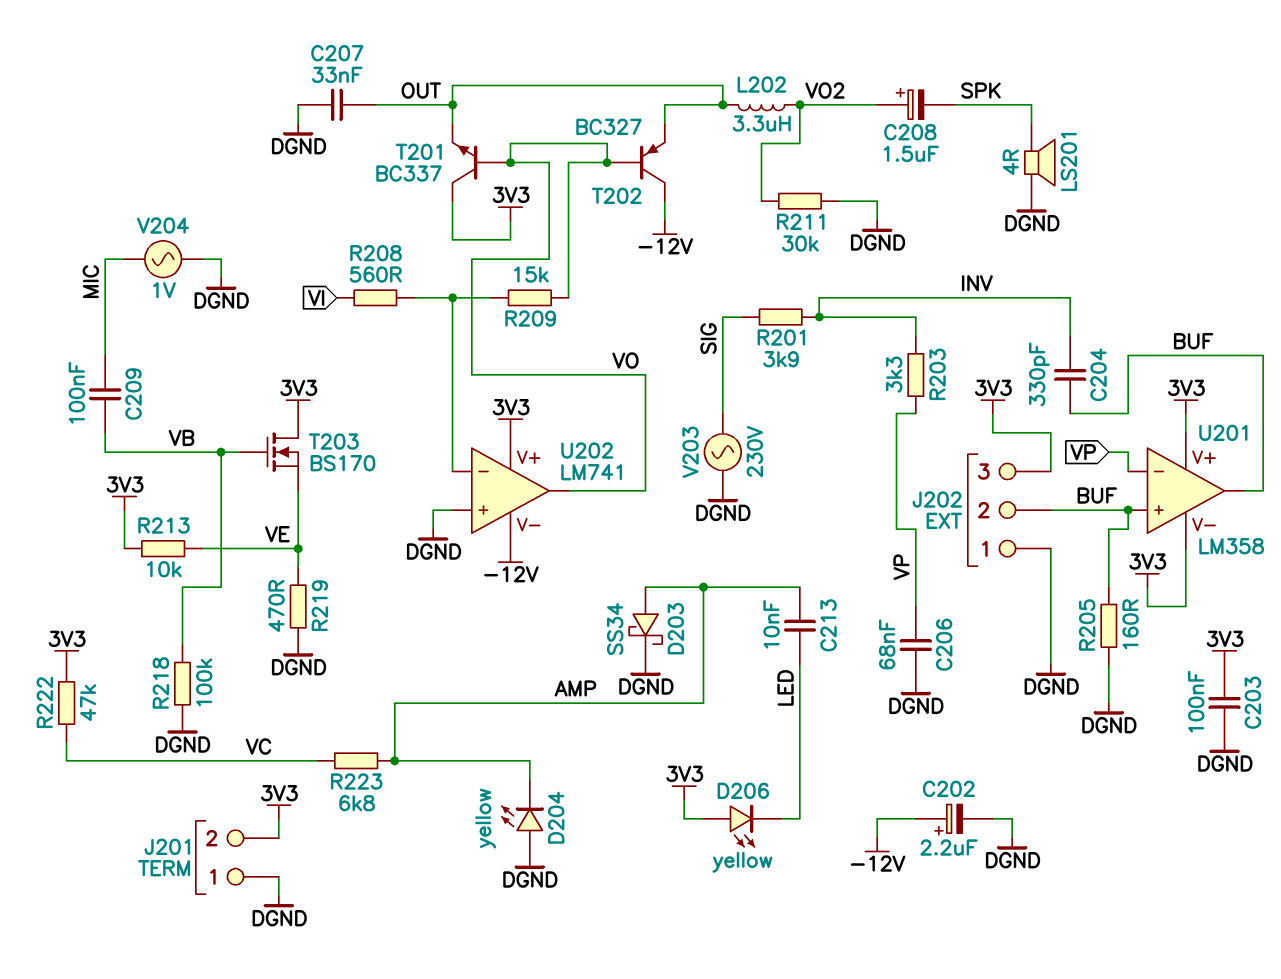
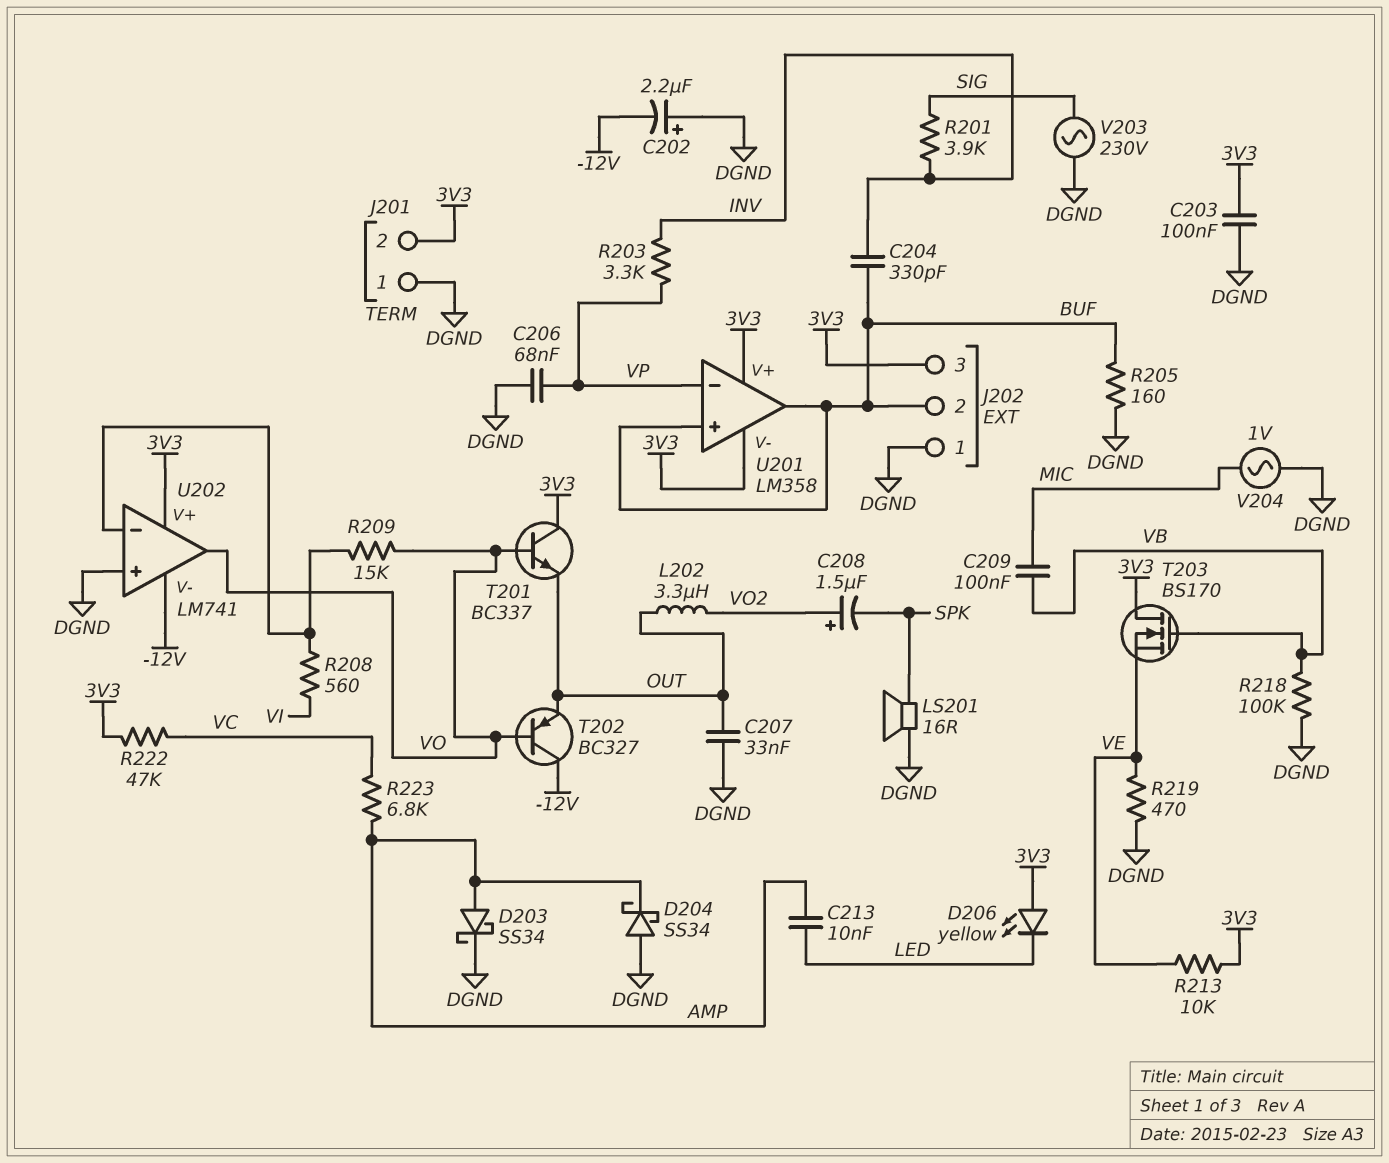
C202: 2.2uF (plus -12V, minus DGND) -> 2.2uF (plus DGND, minus -12V)
D204: LED yellow (A DGND, K AMP) -> schottky SS34 (A DGND, K AMP)
LS201: speaker 4R (DGND, SPK) -> speaker 16R (DGND, SPK)
R211: 30k (DGND, VO2) -> none

